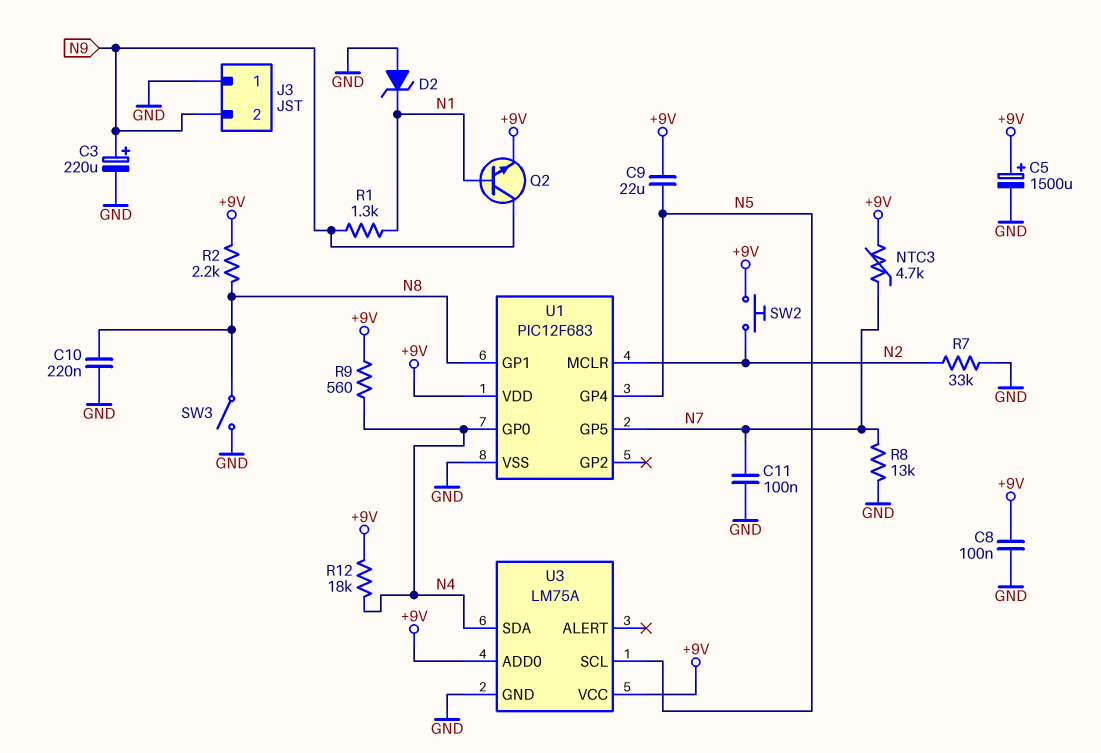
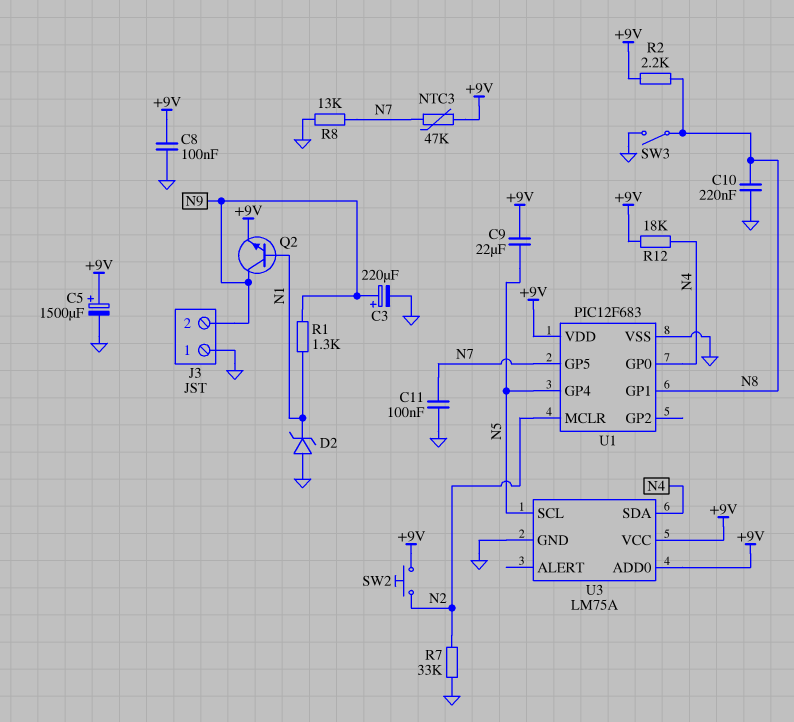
NTC3: 4.7k (+9V, N7) -> 47k (+9V, N7)
R9: 560 (+9V, N4) -> none

